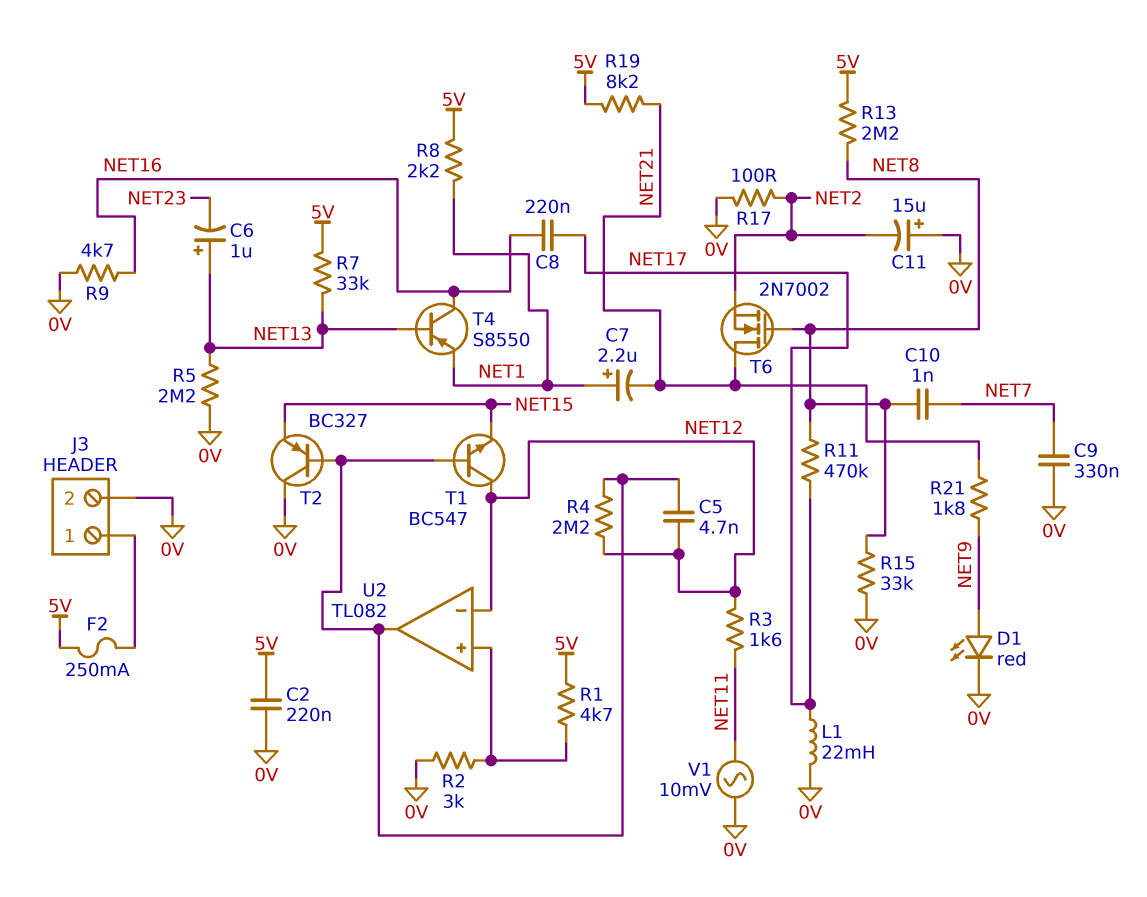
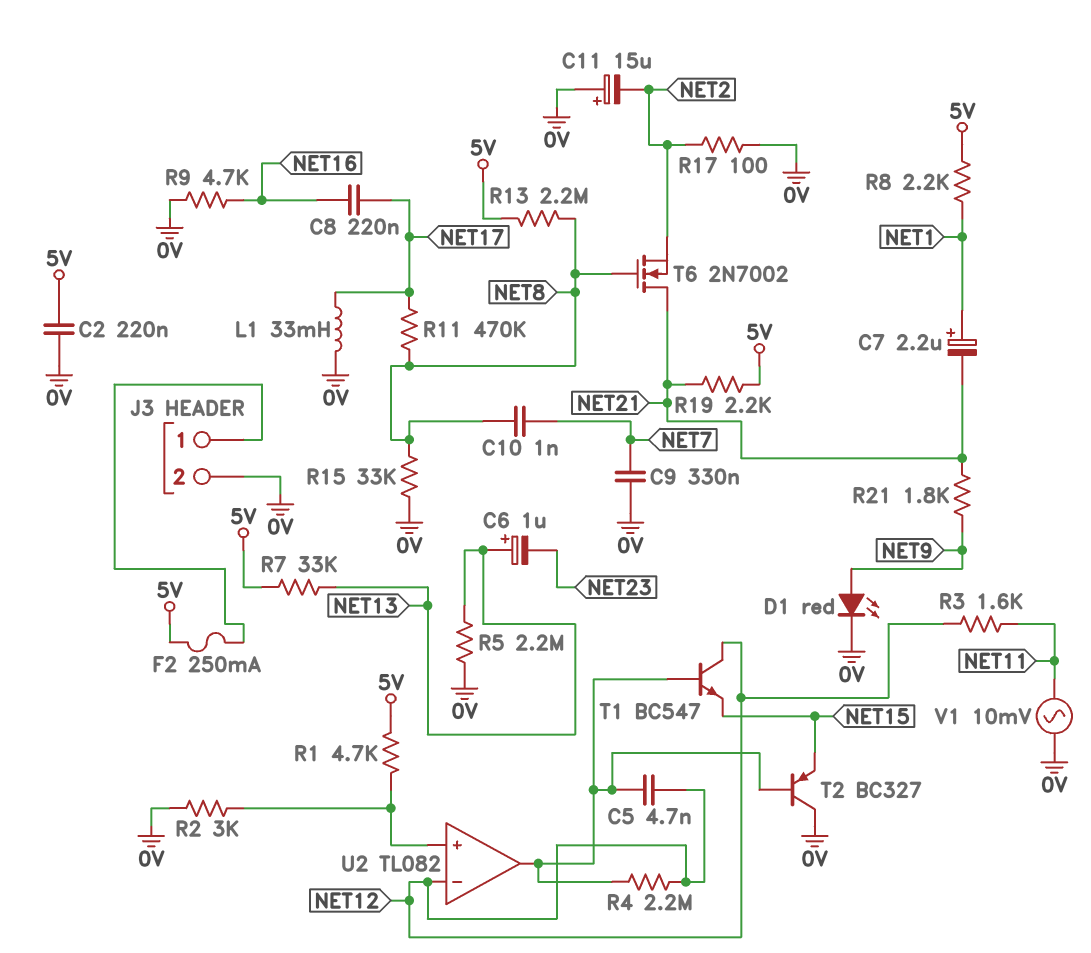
L1: 22mH (0V, NET17) -> 33mH (0V, NET17)
R19: 8.2k (5V, NET21) -> 2.2k (5V, NET21)
T4: PNP S8550 (B NET13, C NET16, E NET1) -> none

